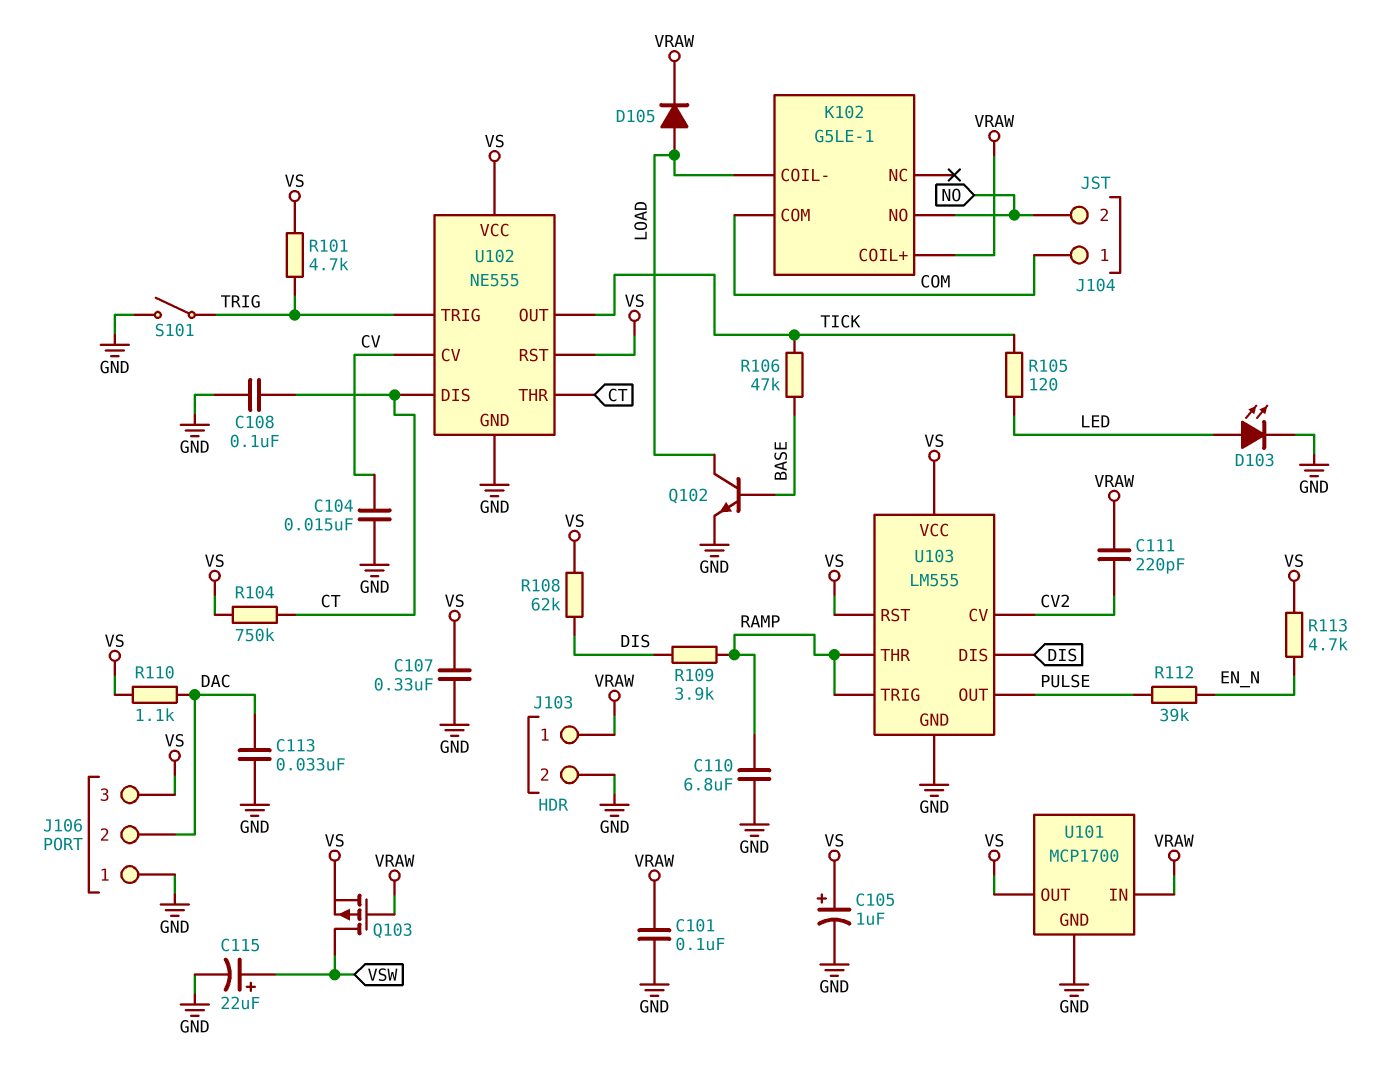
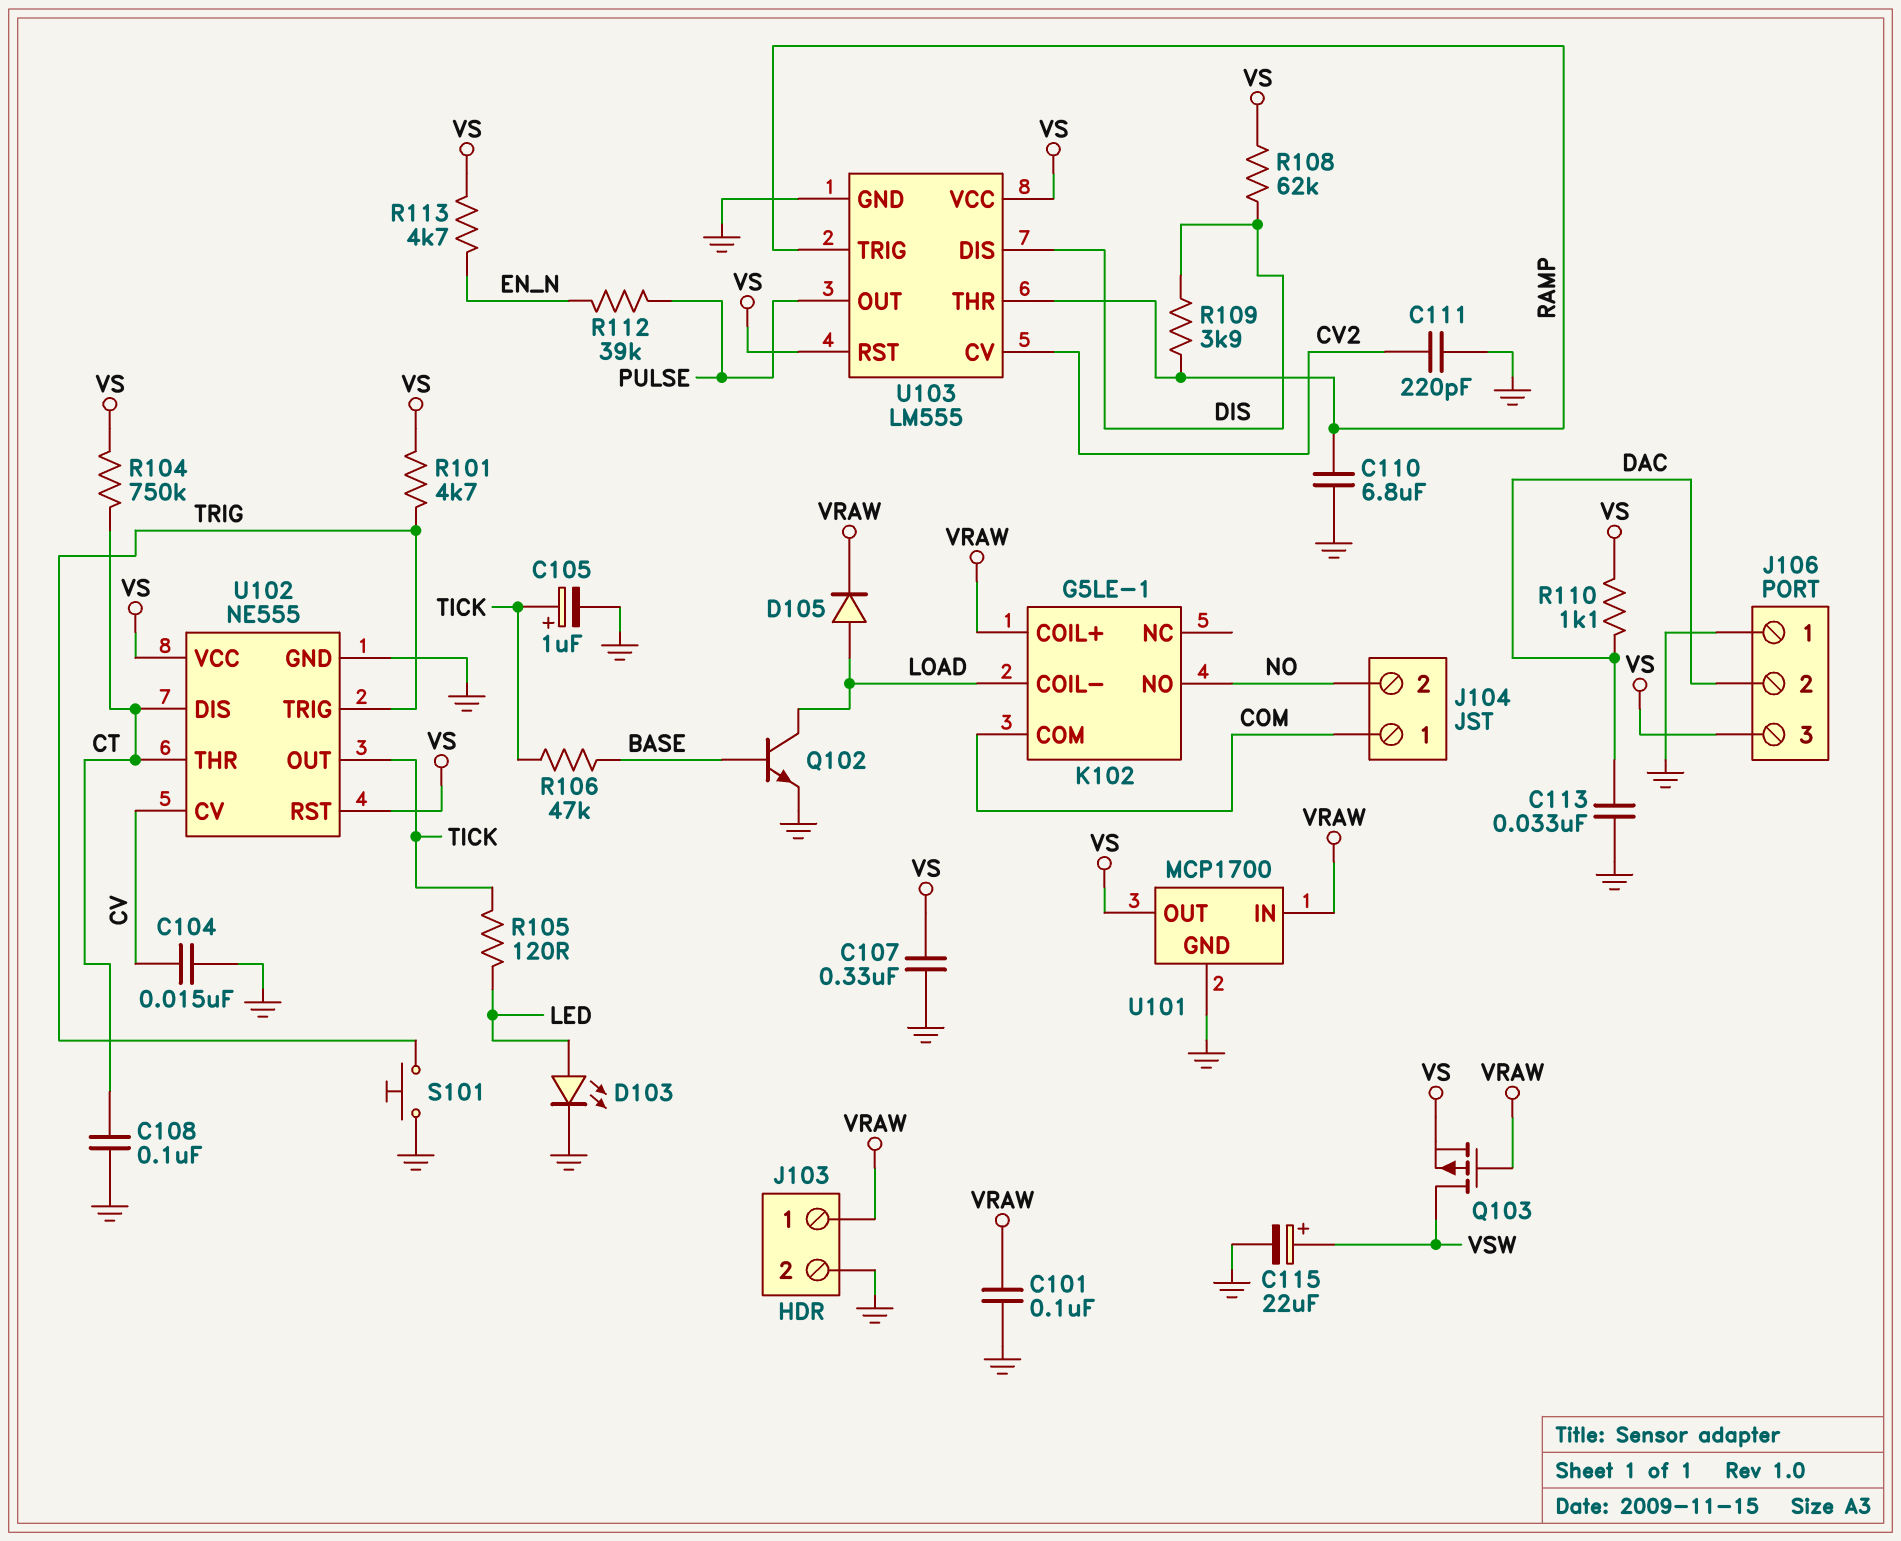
C105: 1uF (plus VS, minus GND) -> 1uF (plus TICK, minus GND)
C111: 220pF (CV2, VRAW) -> 220pF (CV2, GND)
S101: switch (GND, TRIG) -> button (GND, TRIG)

